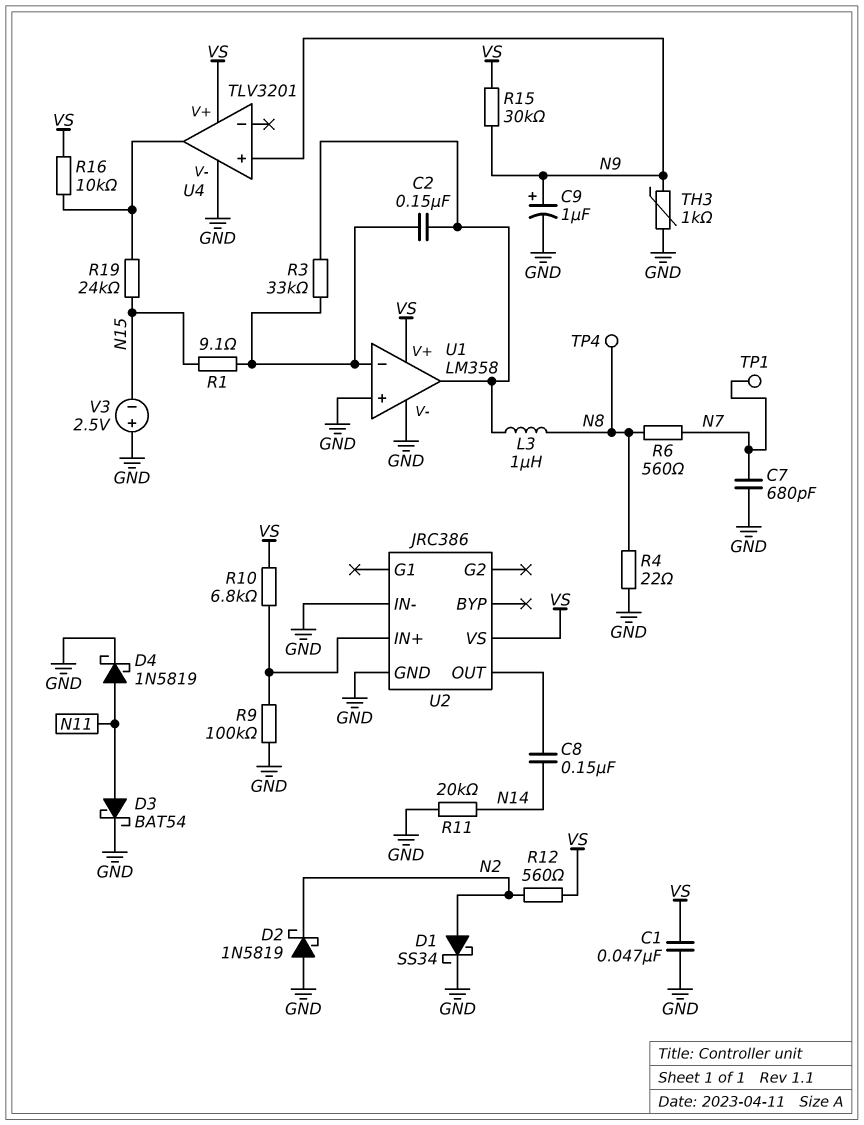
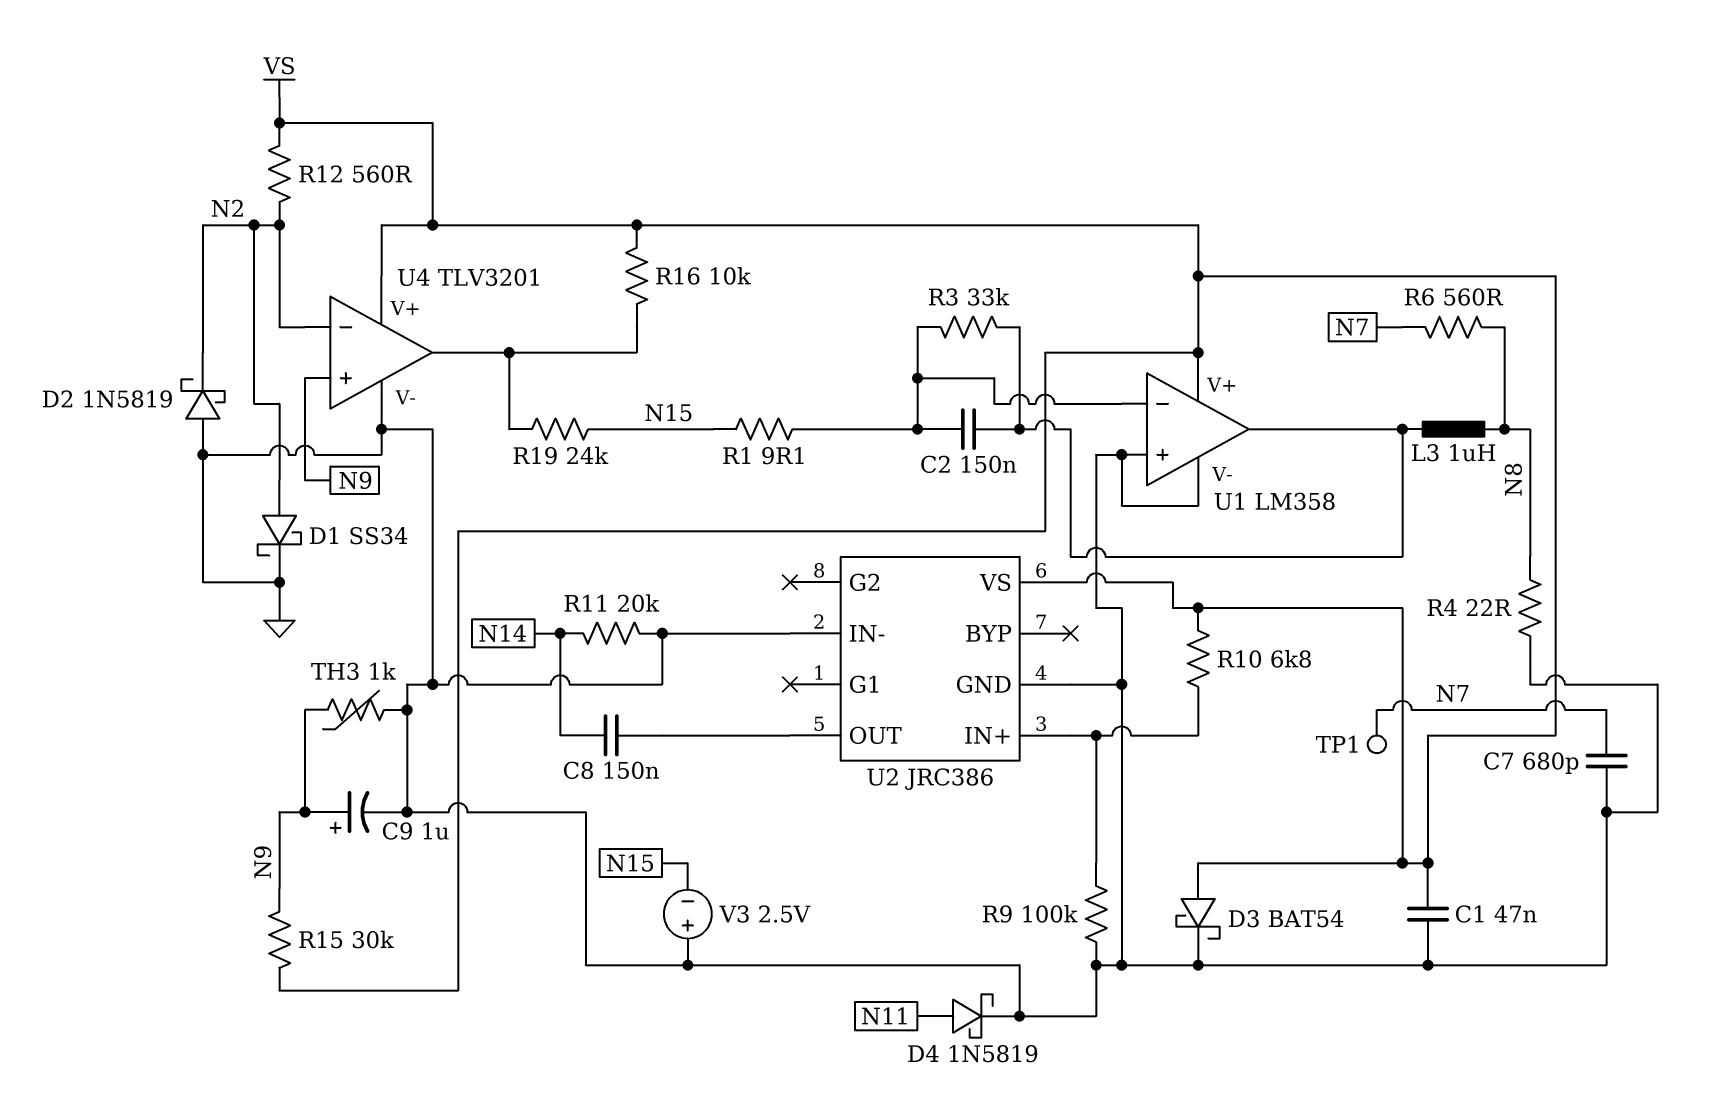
D3: schottky BAT54 (A N11, K GND) -> schottky BAT54 (A VS, K GND)
TP4: test point (N8) -> none
U4 pin in-: none -> N2

